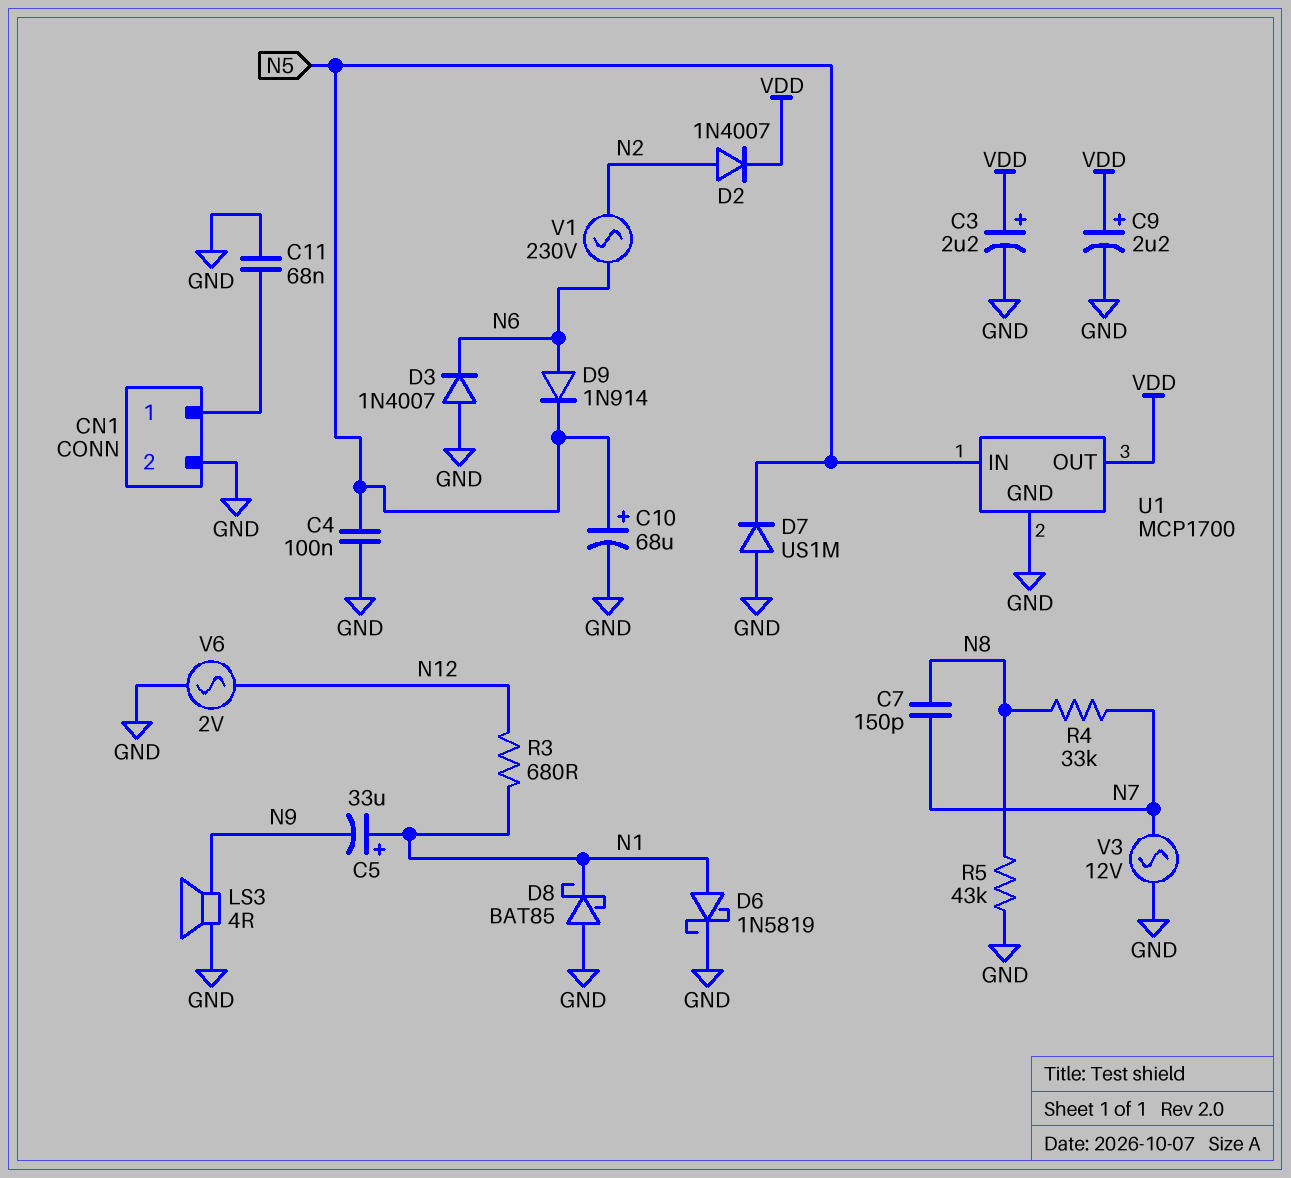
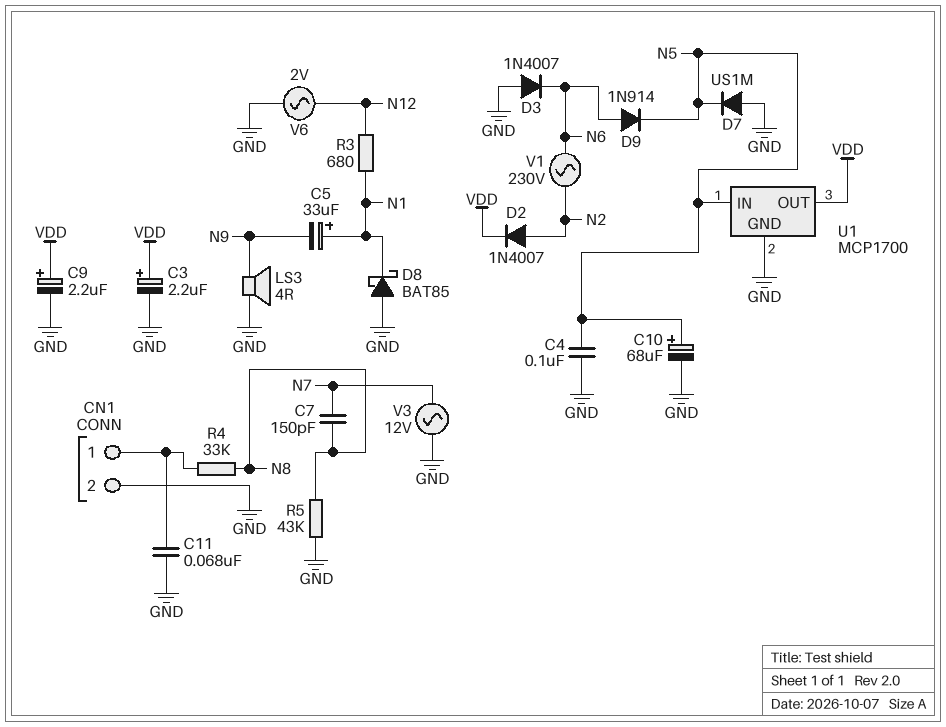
D6: schottky 1N5819 (A N1, K GND) -> none
R4: 33k (N7, N8) -> 33k (CN1/1, N8)

